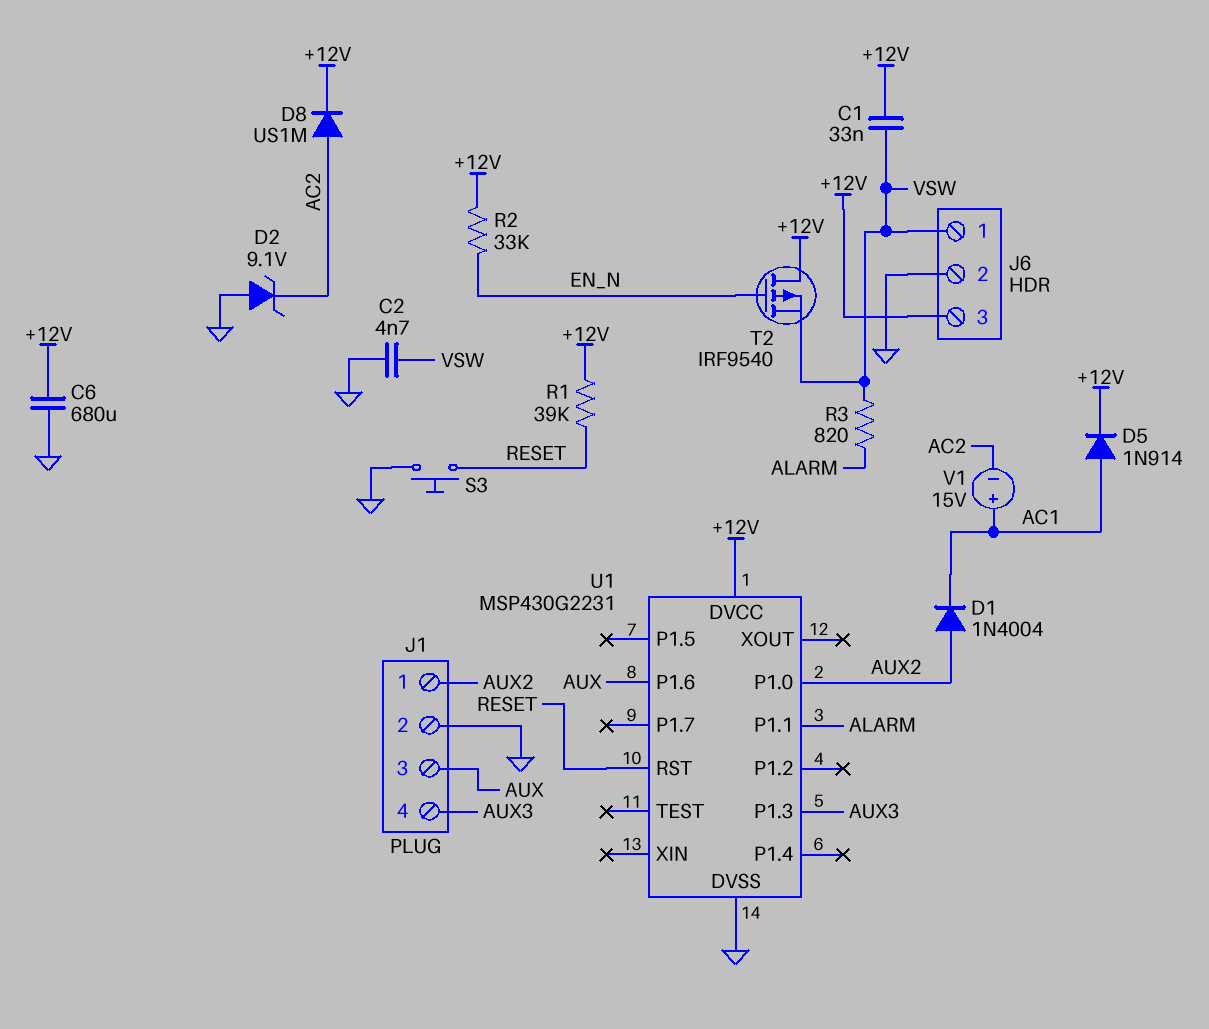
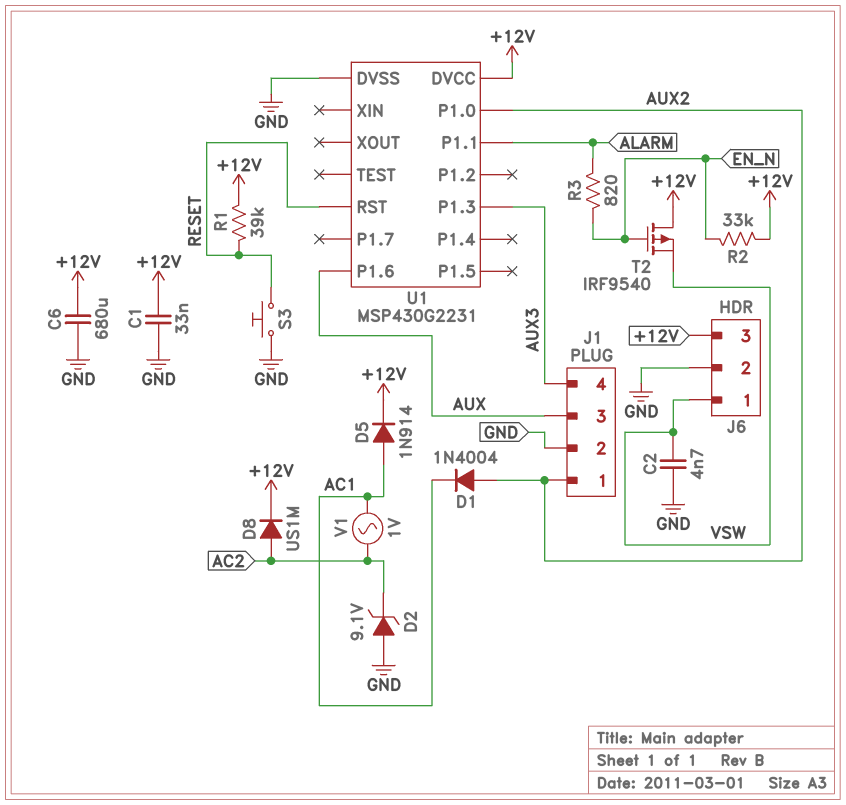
C1: 33nF (+12V, VSW) -> 33nF (+12V, GND)
R3: 820 (ALARM, VSW) -> 820 (ALARM, EN_N)
V1: 15V (plus AC1, minus AC2) -> AC 1V (AC1, AC2)

